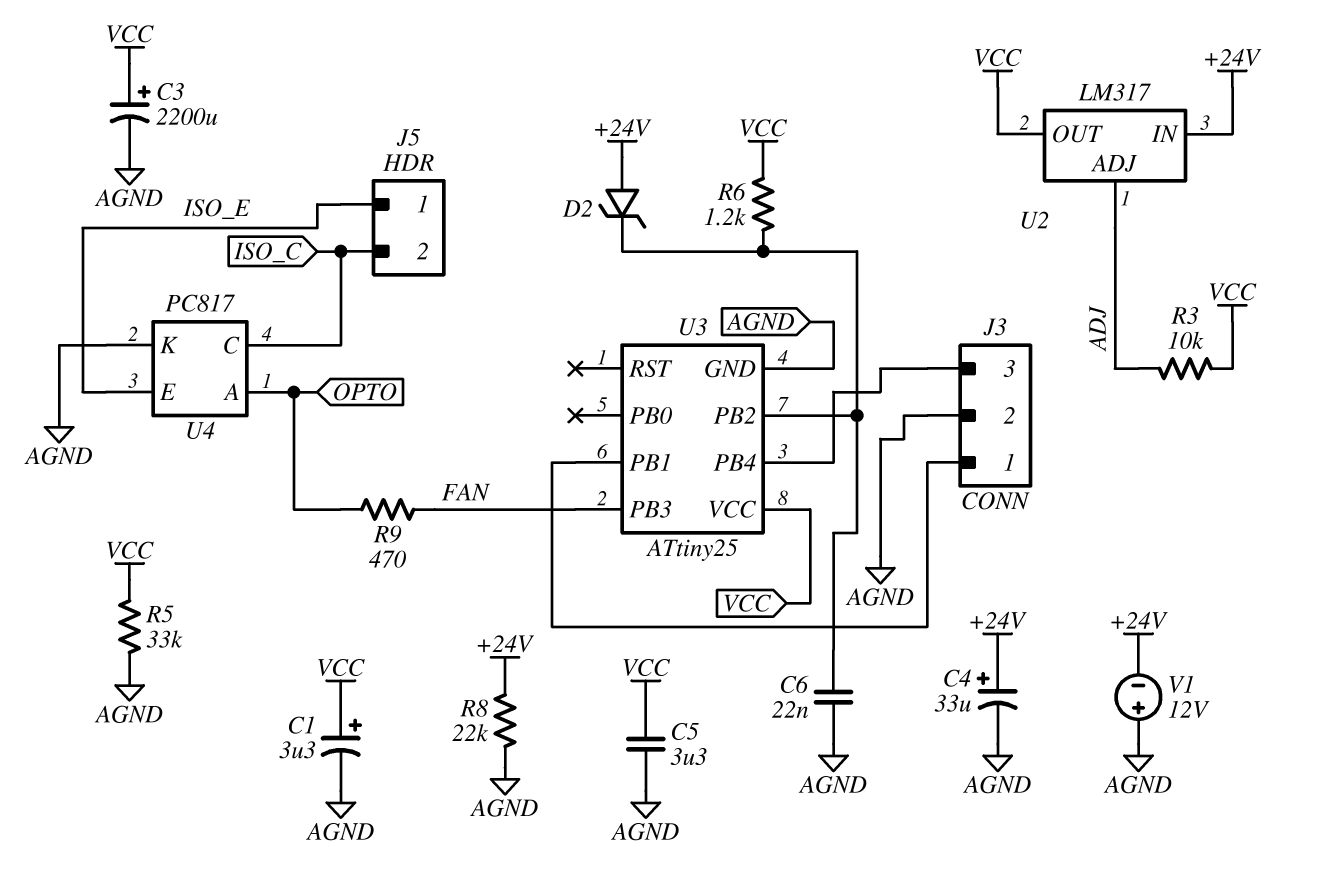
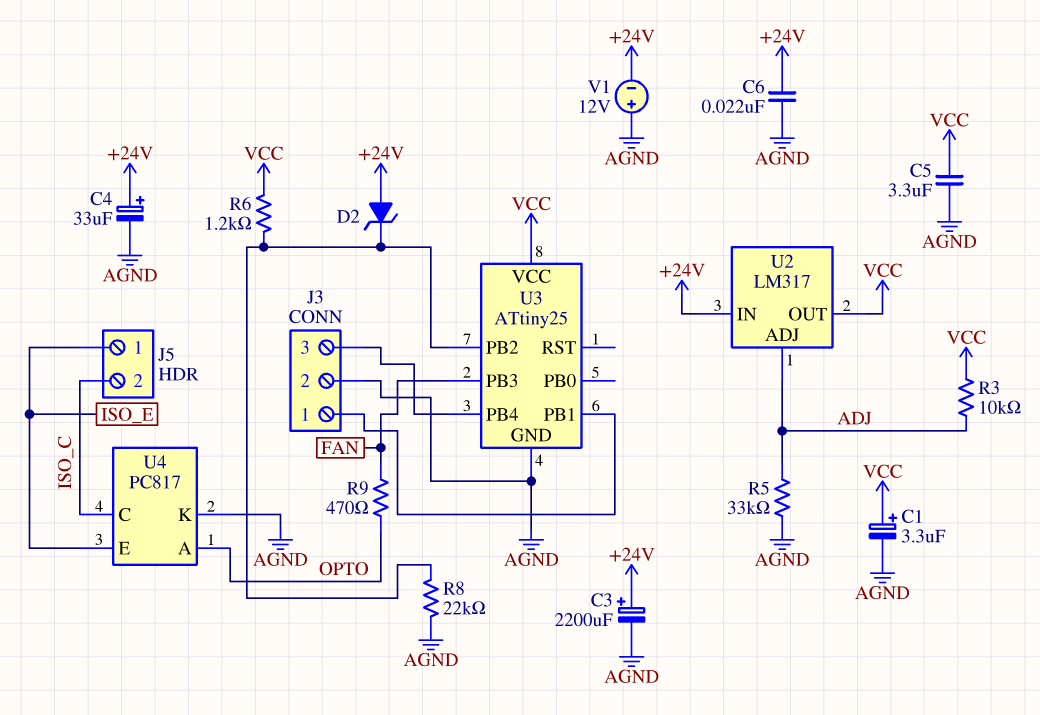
C3: 2200uF (plus VCC, minus AGND) -> 2200uF (plus +24V, minus AGND)
C6: 22nF (AGND, U3/PB2) -> 22nF (+24V, AGND)
R5: 33k (AGND, VCC) -> 33k (ADJ, AGND)
R8: 22k (+24V, AGND) -> 22k (AGND, U3/PB2)

